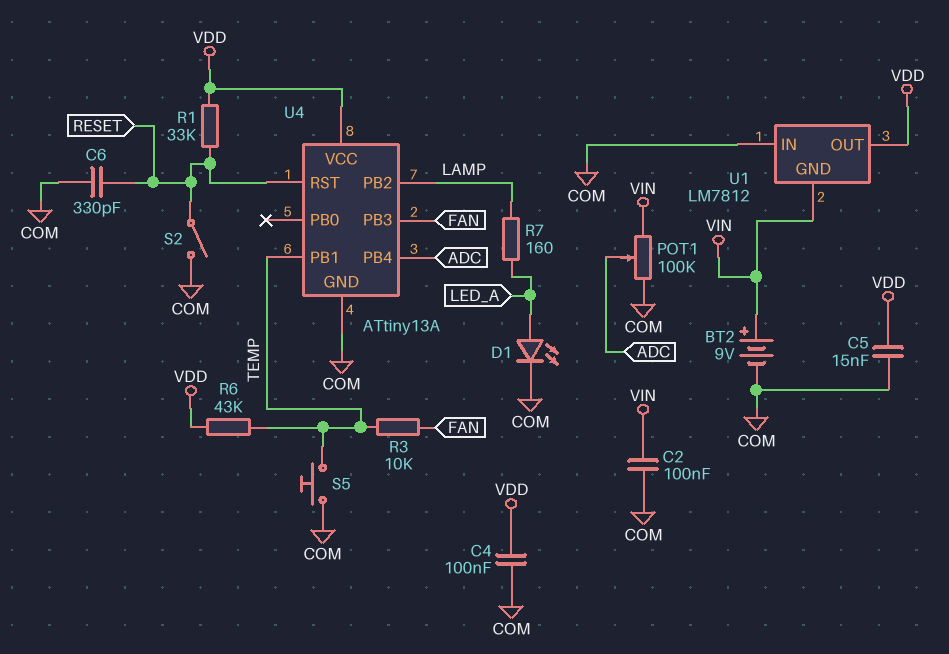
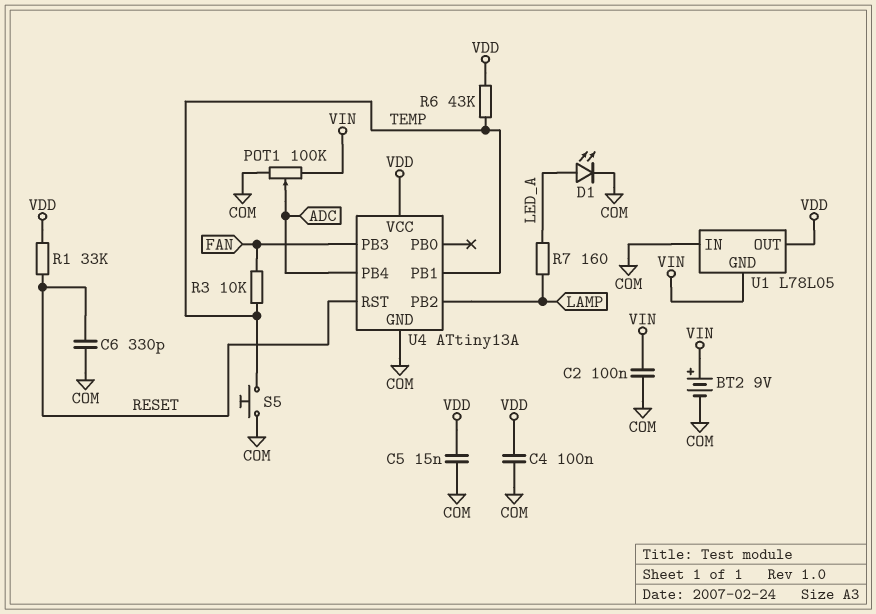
S2: switch (COM, RESET) -> none
U1: LM7812 -> L78L05

